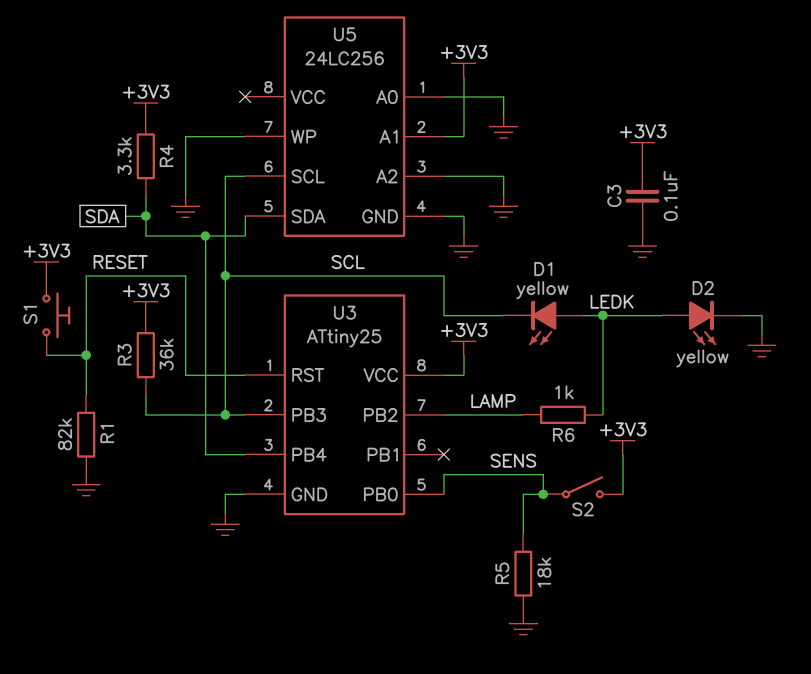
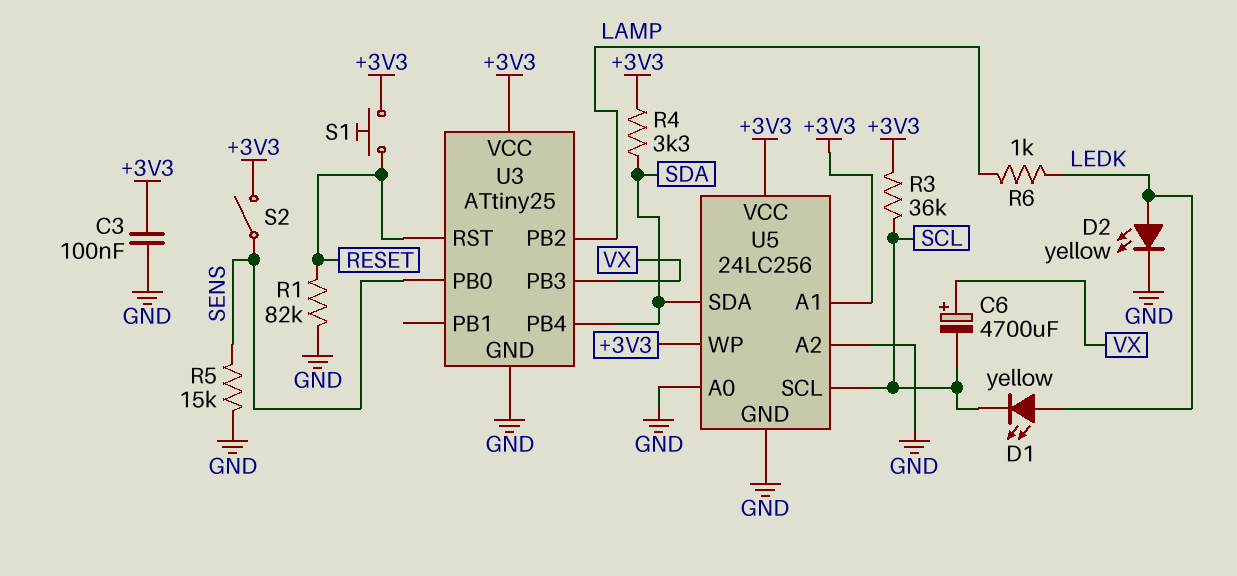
C6: none -> 4700uF (plus VX, minus SCL)
R5: 18k (GND, SENS) -> 15k (GND, SENS)
U3 pin PB3: SCL -> VX
U5 pin VCC: none -> +3V3
U5 pin WP: GND -> +3V3

